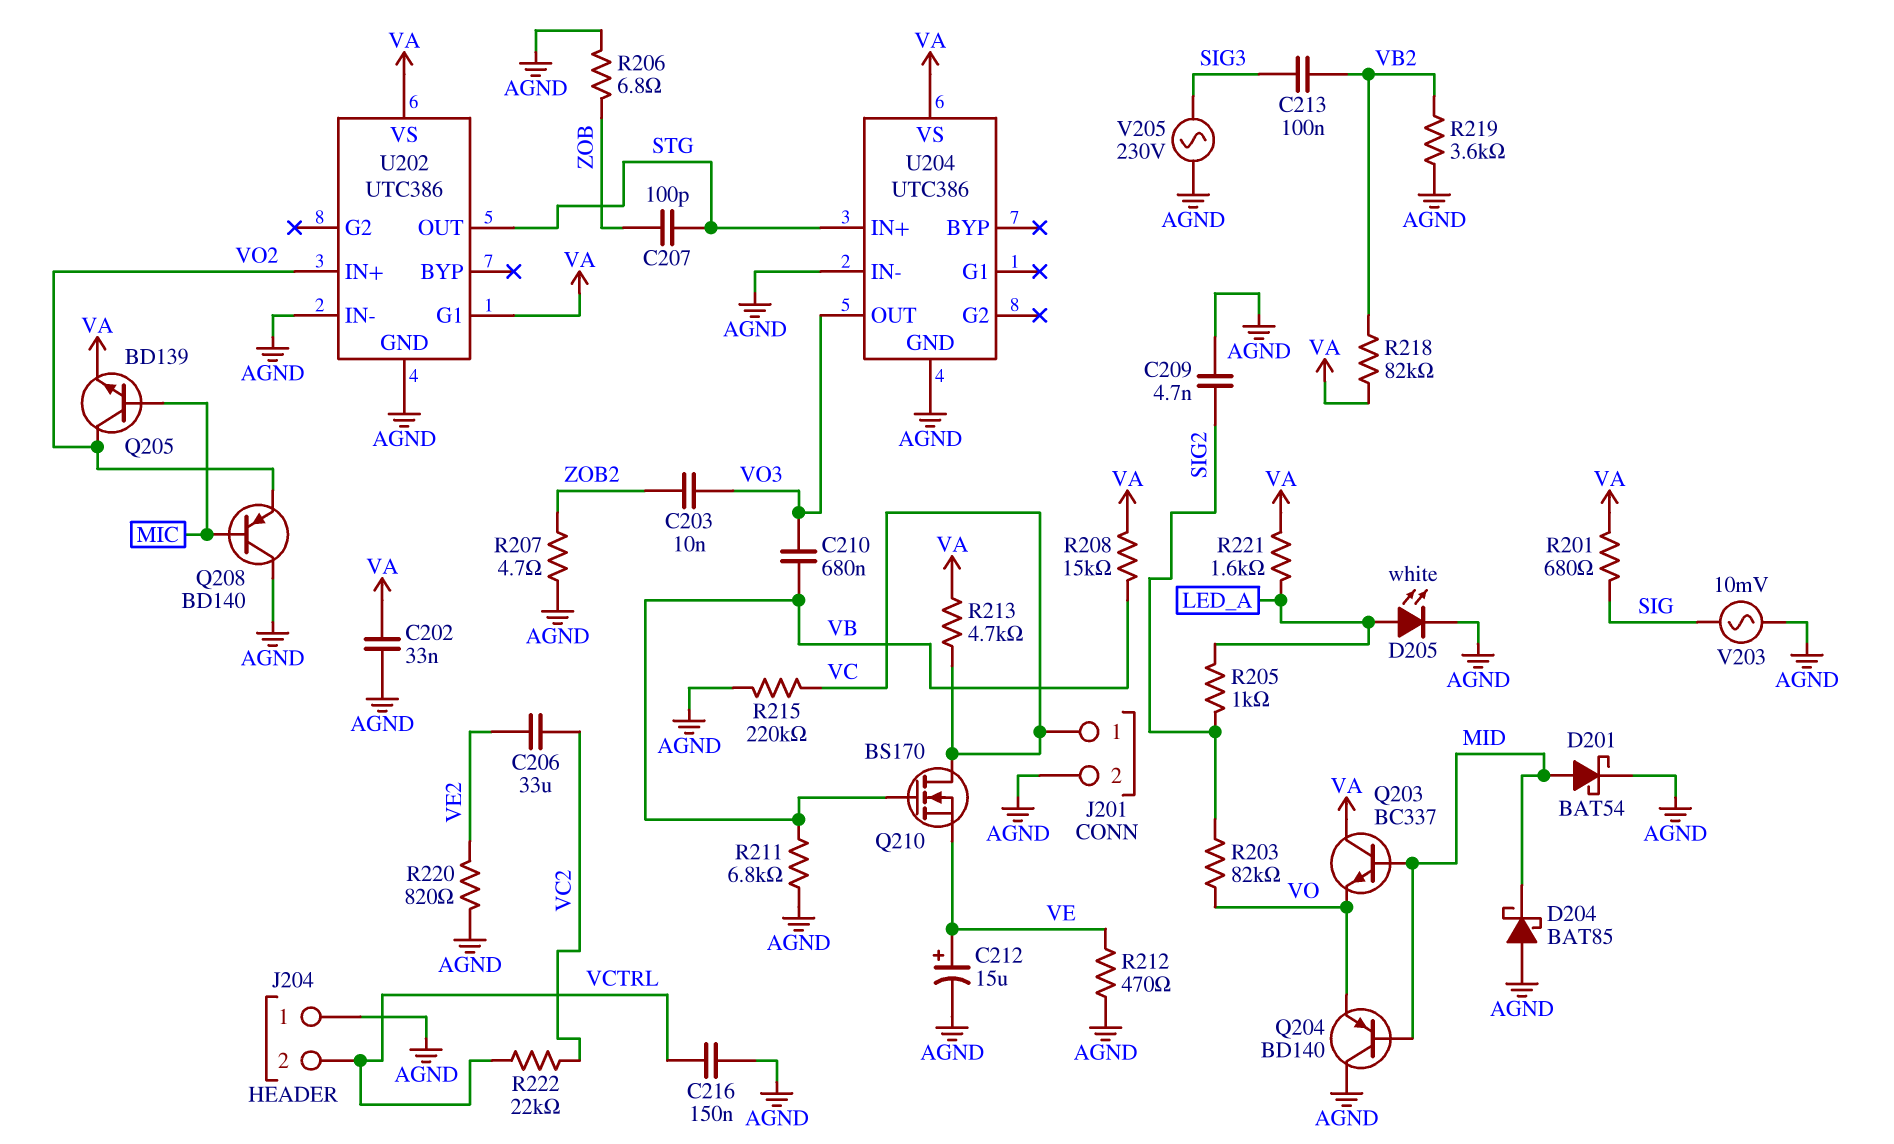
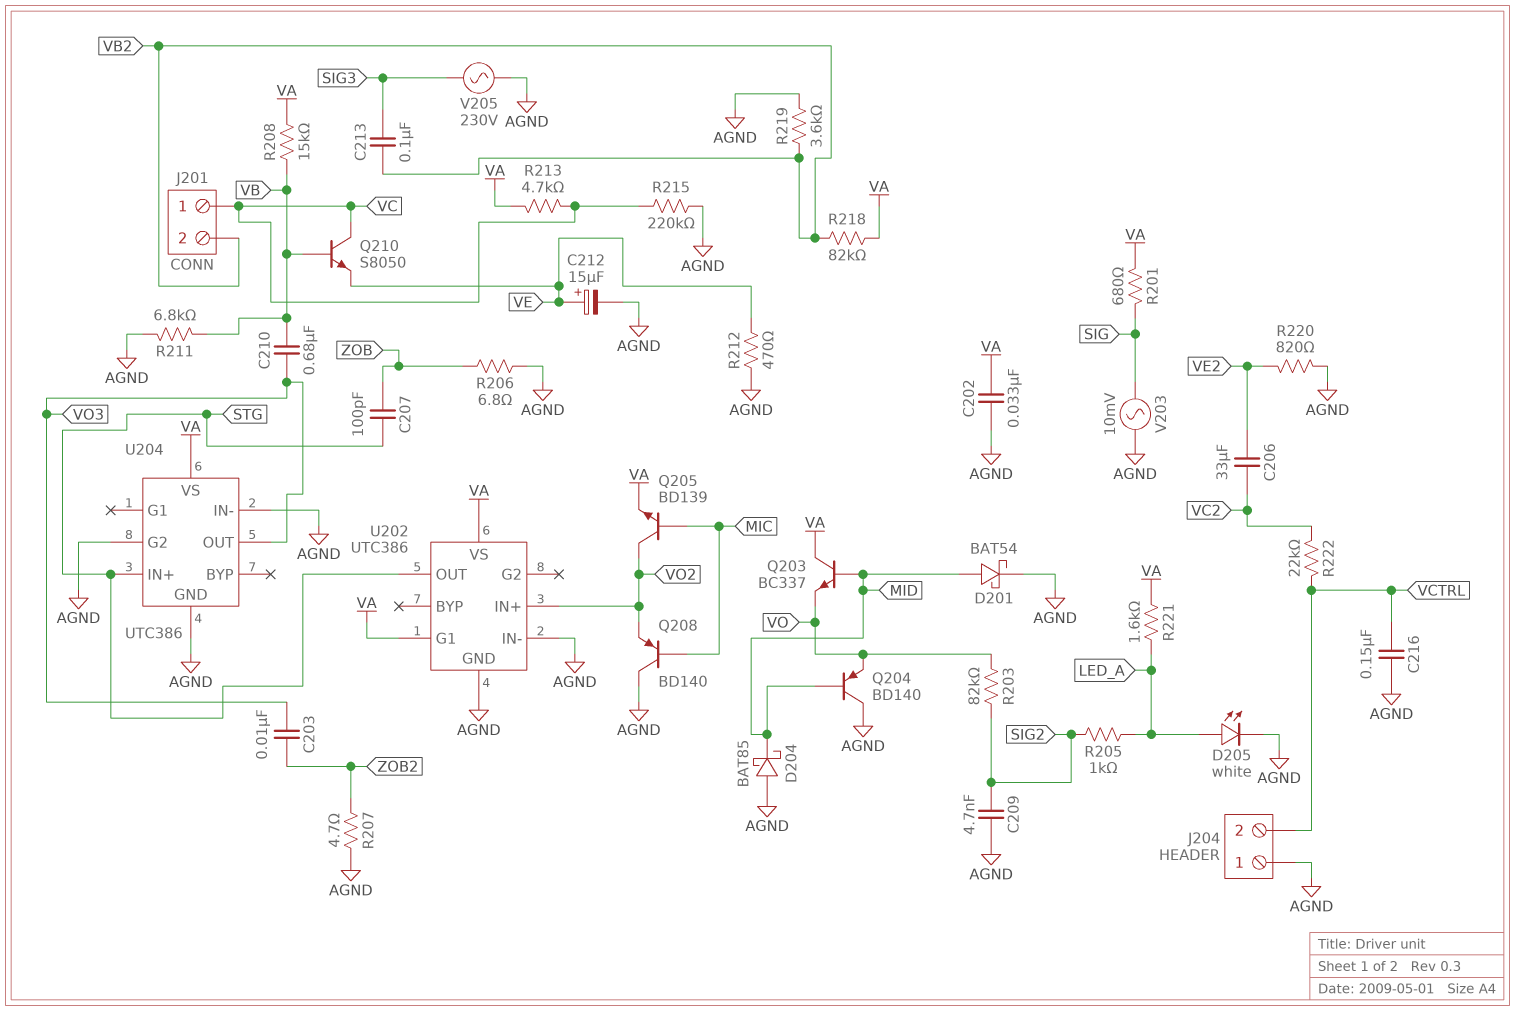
J201 pin 2: AGND -> VB2
Q210: NMOS BS170 (G VB, D VC, S VE) -> NPN S8050 (B VB, C VC, E VE)
U204 pin G2: none -> AGND

